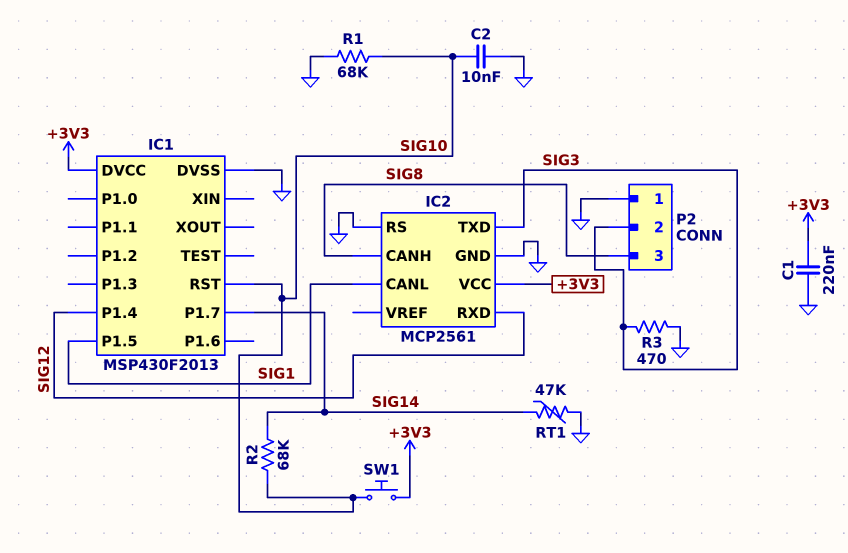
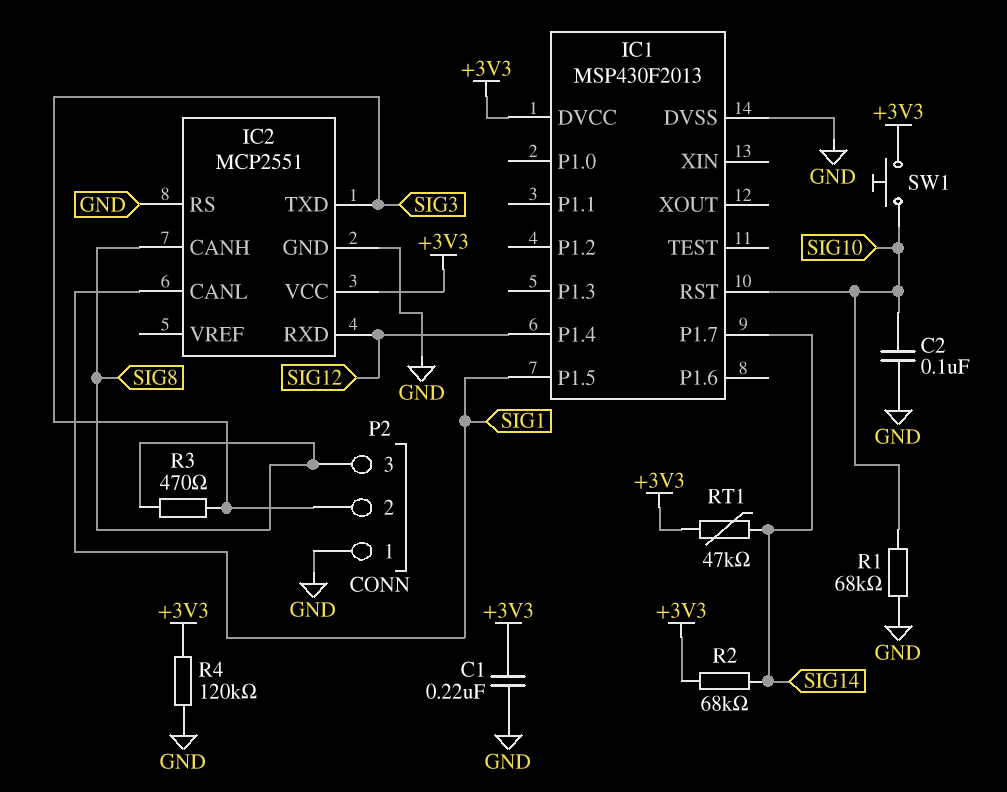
C2: 10nF (GND, SIG10) -> 100nF (GND, SIG10)
IC2: MCP2561 -> MCP2551
R2: 68k (SIG10, SIG14) -> 68k (+3V3, SIG14)
R3: 470 (GND, SIG3) -> 470 (SIG3, SIG8)
R4: none -> 120k (+3V3, GND)
RT1: 47k (GND, SIG14) -> 47k (+3V3, SIG14)

